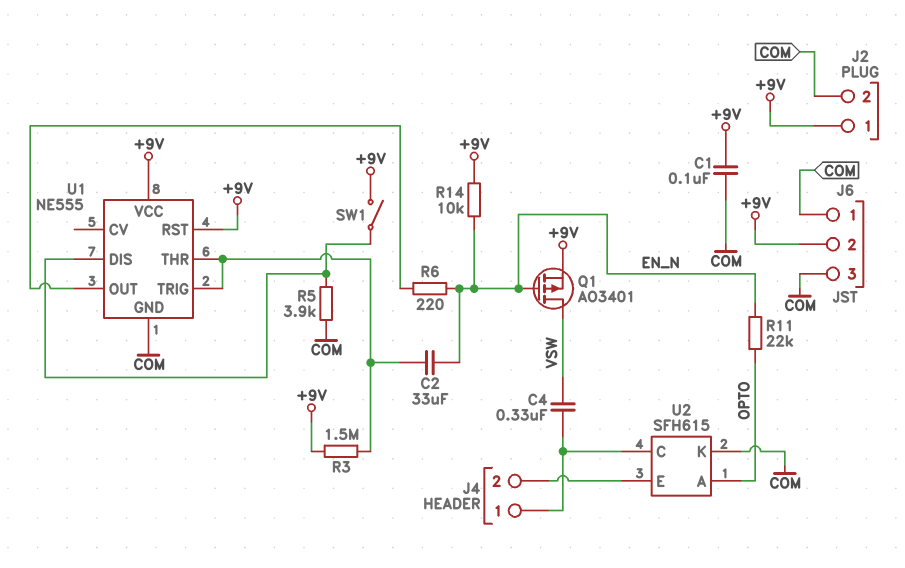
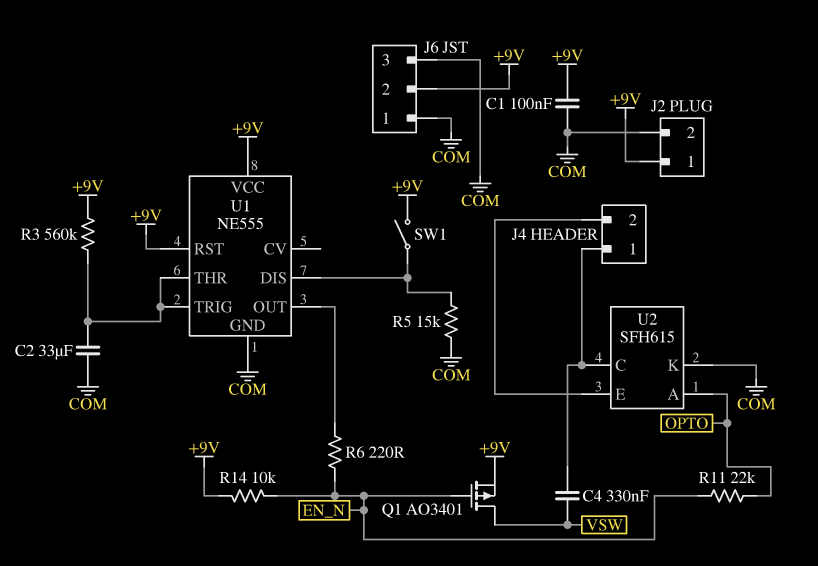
C2: 33uF (EN_N, U1/THR) -> 33uF (COM, U1/THR)
R3: 1.5M (+9V, U1/THR) -> 560k (+9V, U1/THR)
R5: 3.9k (COM, U1/DIS) -> 15k (COM, U1/DIS)

